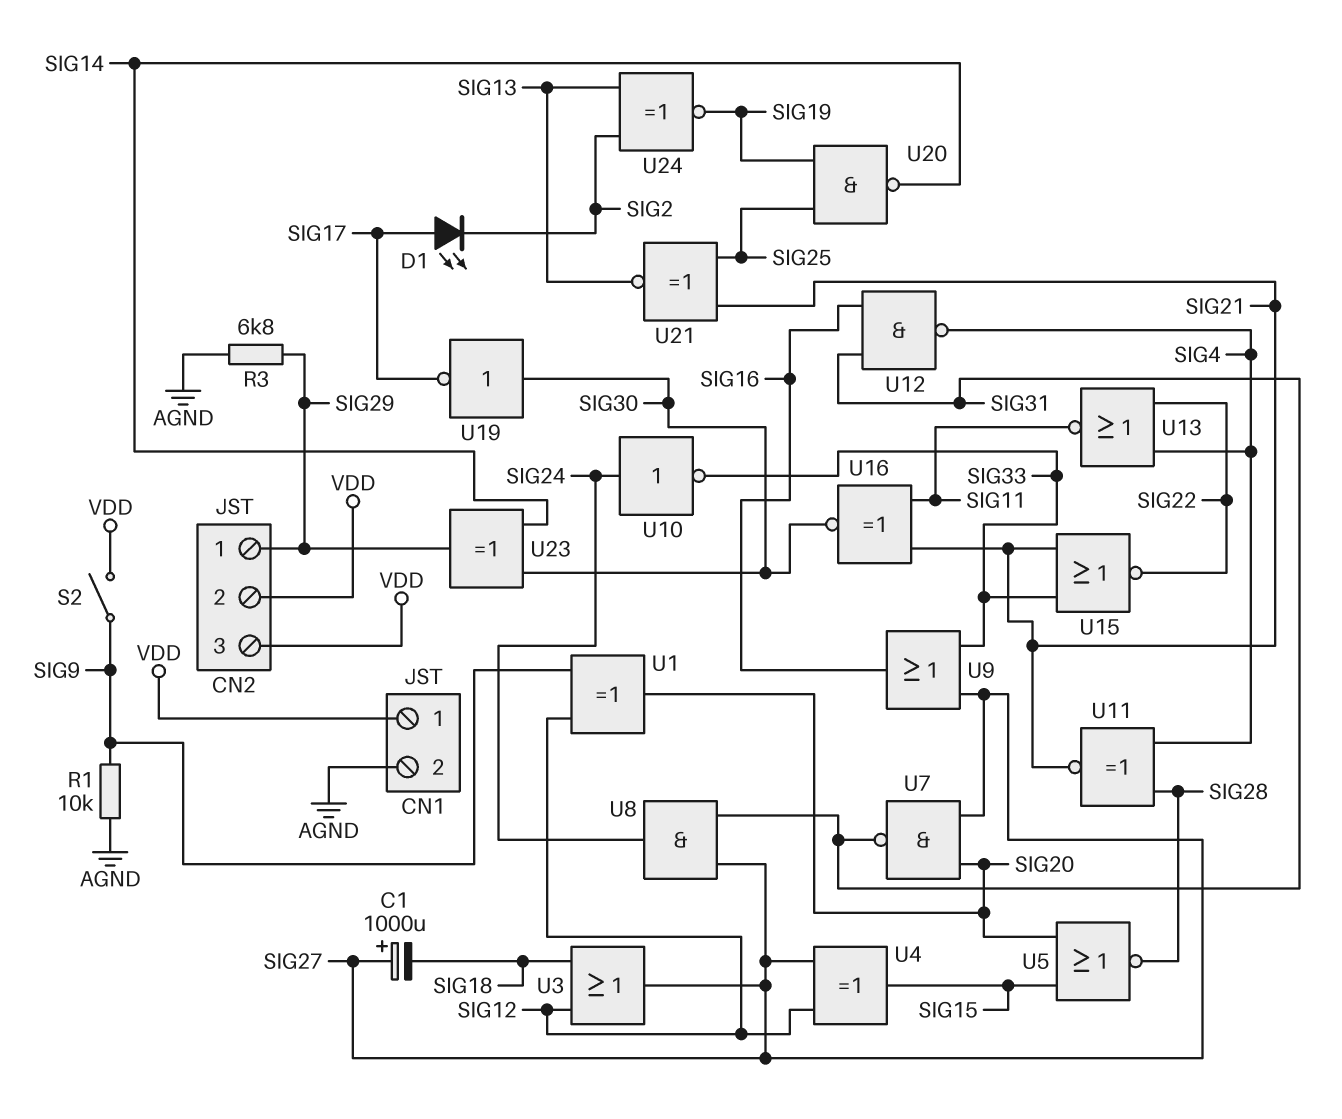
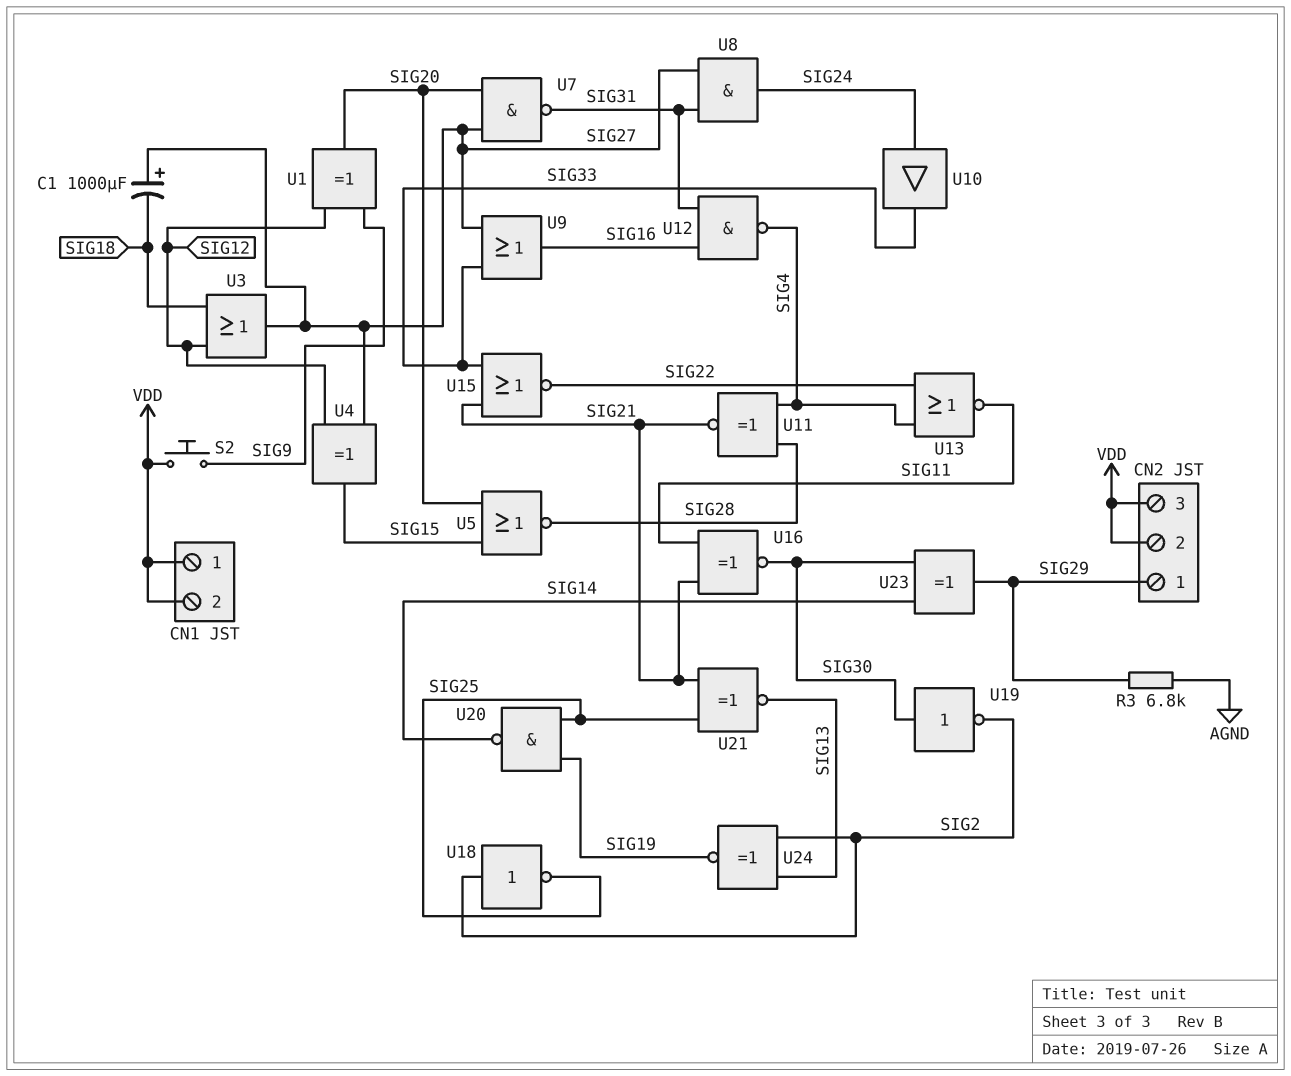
CN1 pin 2: AGND -> VDD
D1: LED (A SIG17, K SIG2) -> none
R1: 10k (AGND, SIG9) -> none
S2: switch (SIG9, VDD) -> button (SIG9, VDD)
U10: NOT (in SIG24, out SIG33) -> buffer (in SIG24, out SIG33)
U18: none -> NOT (in SIG2, out SIG25)
U19: NOT (in SIG30, out SIG17) -> NOT (in SIG30, out SIG2)

